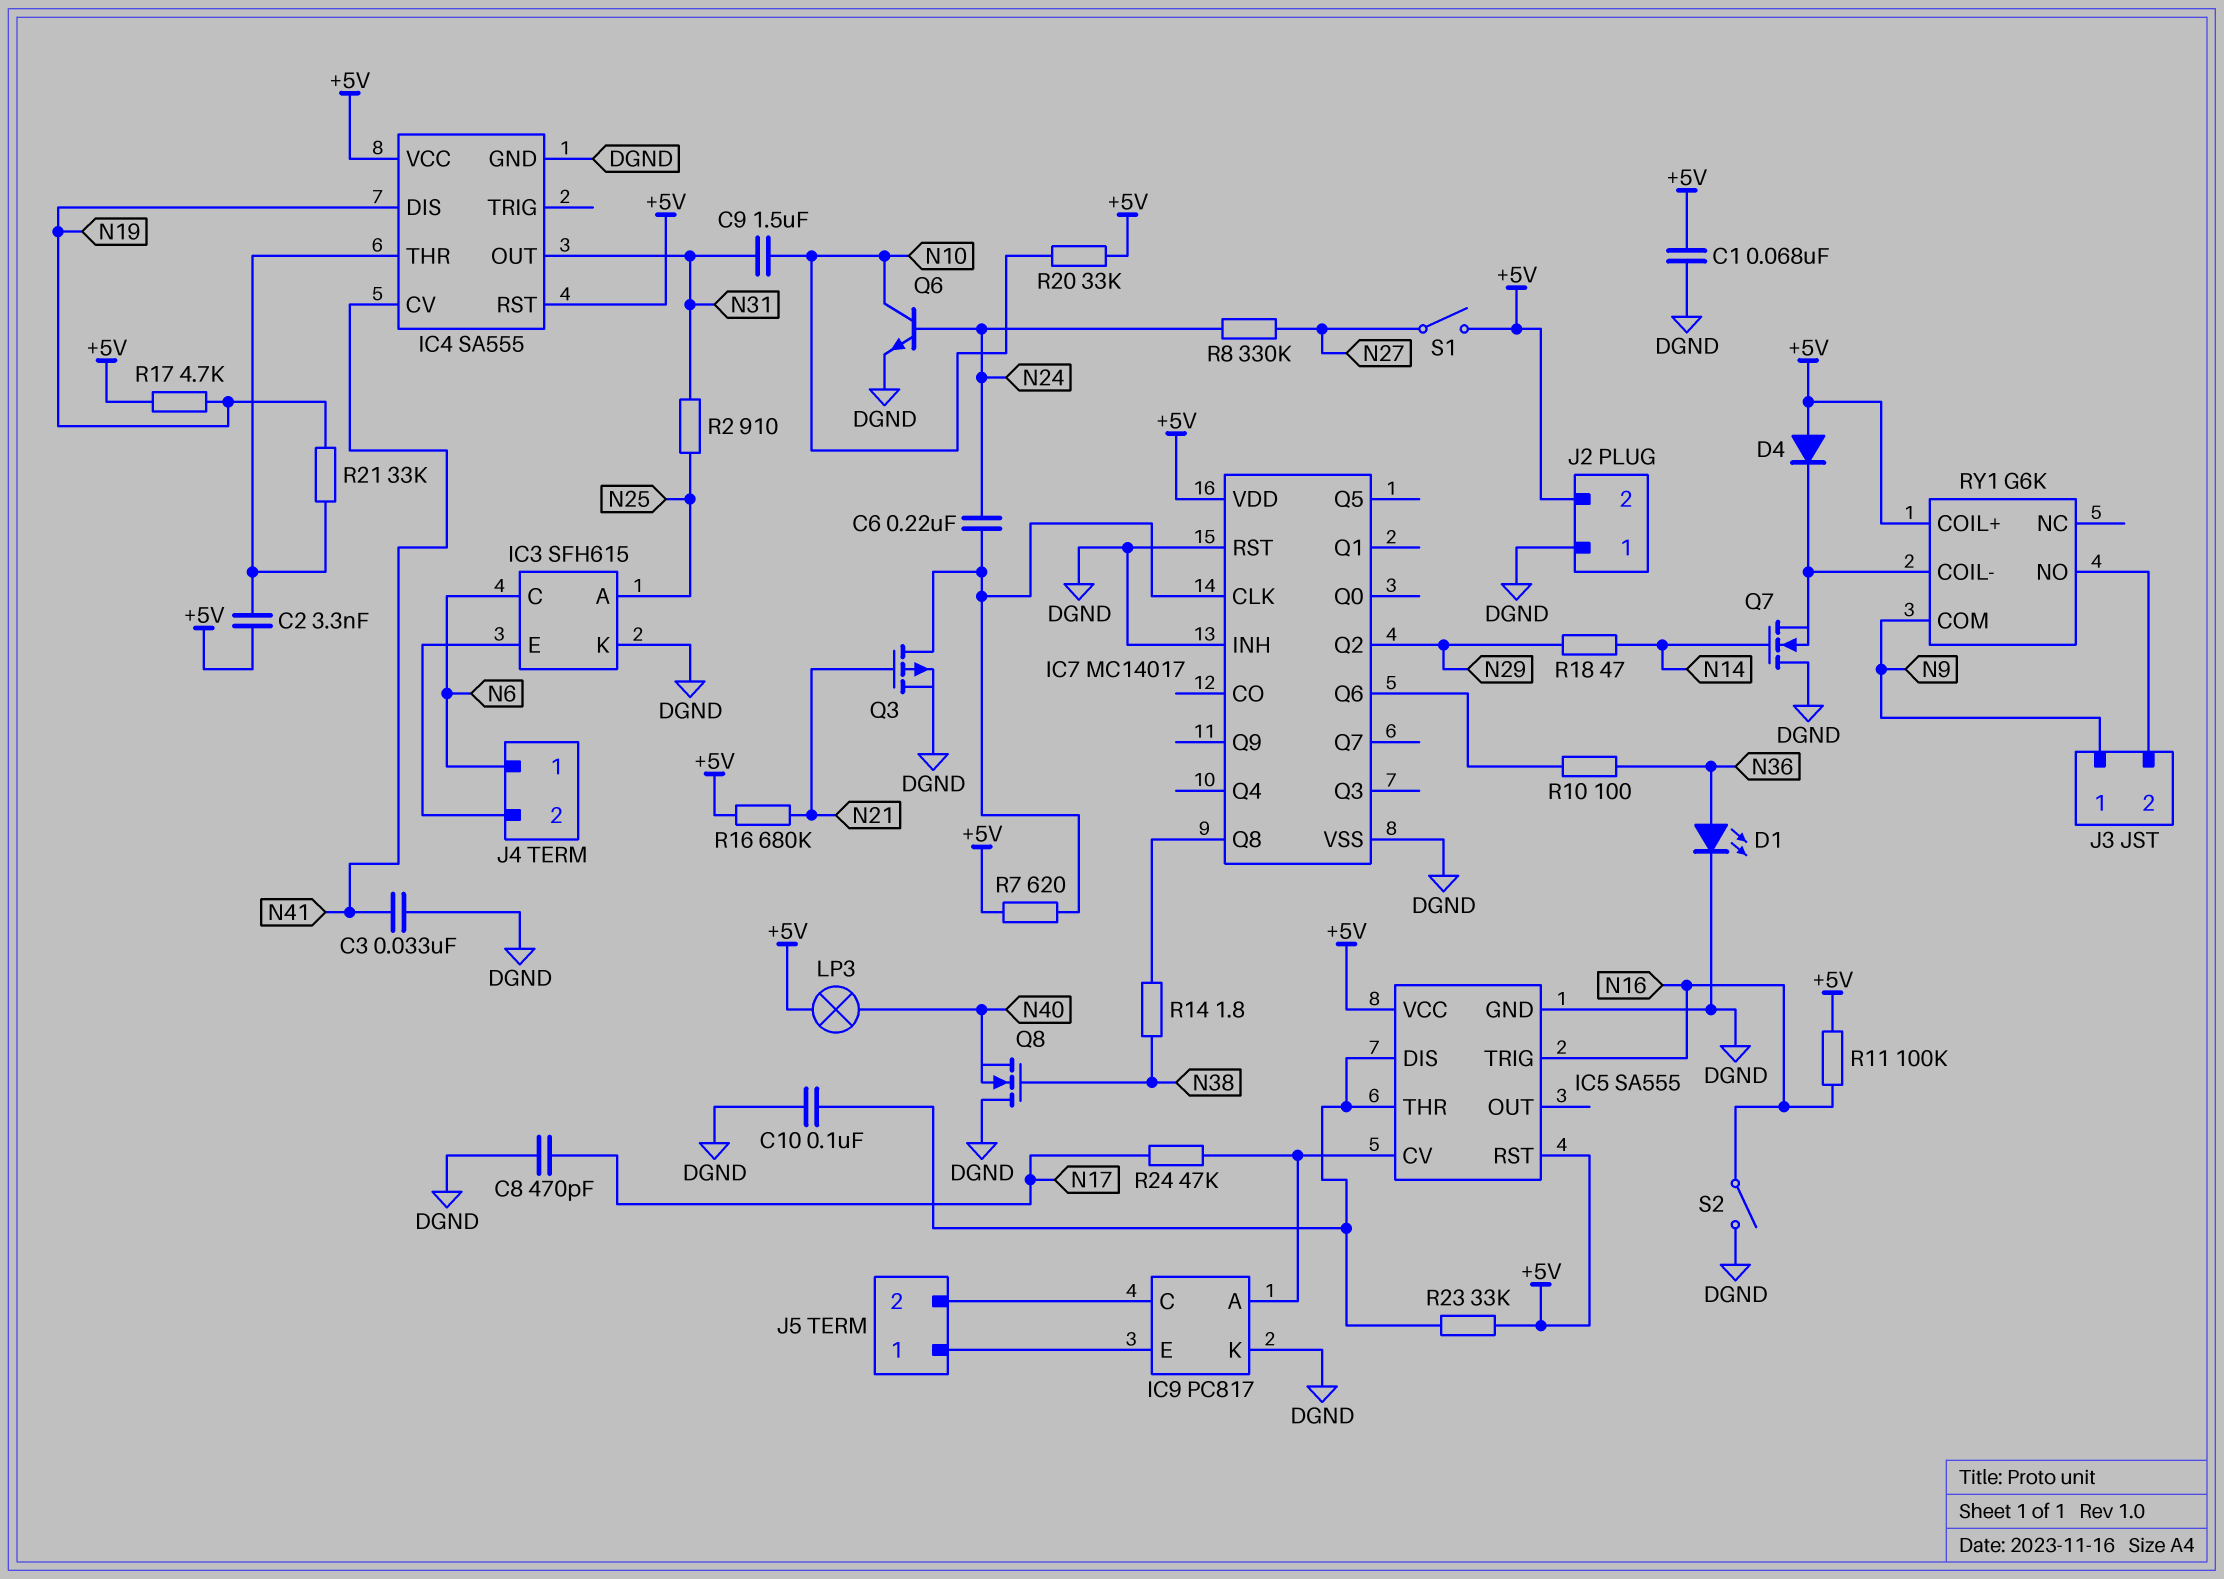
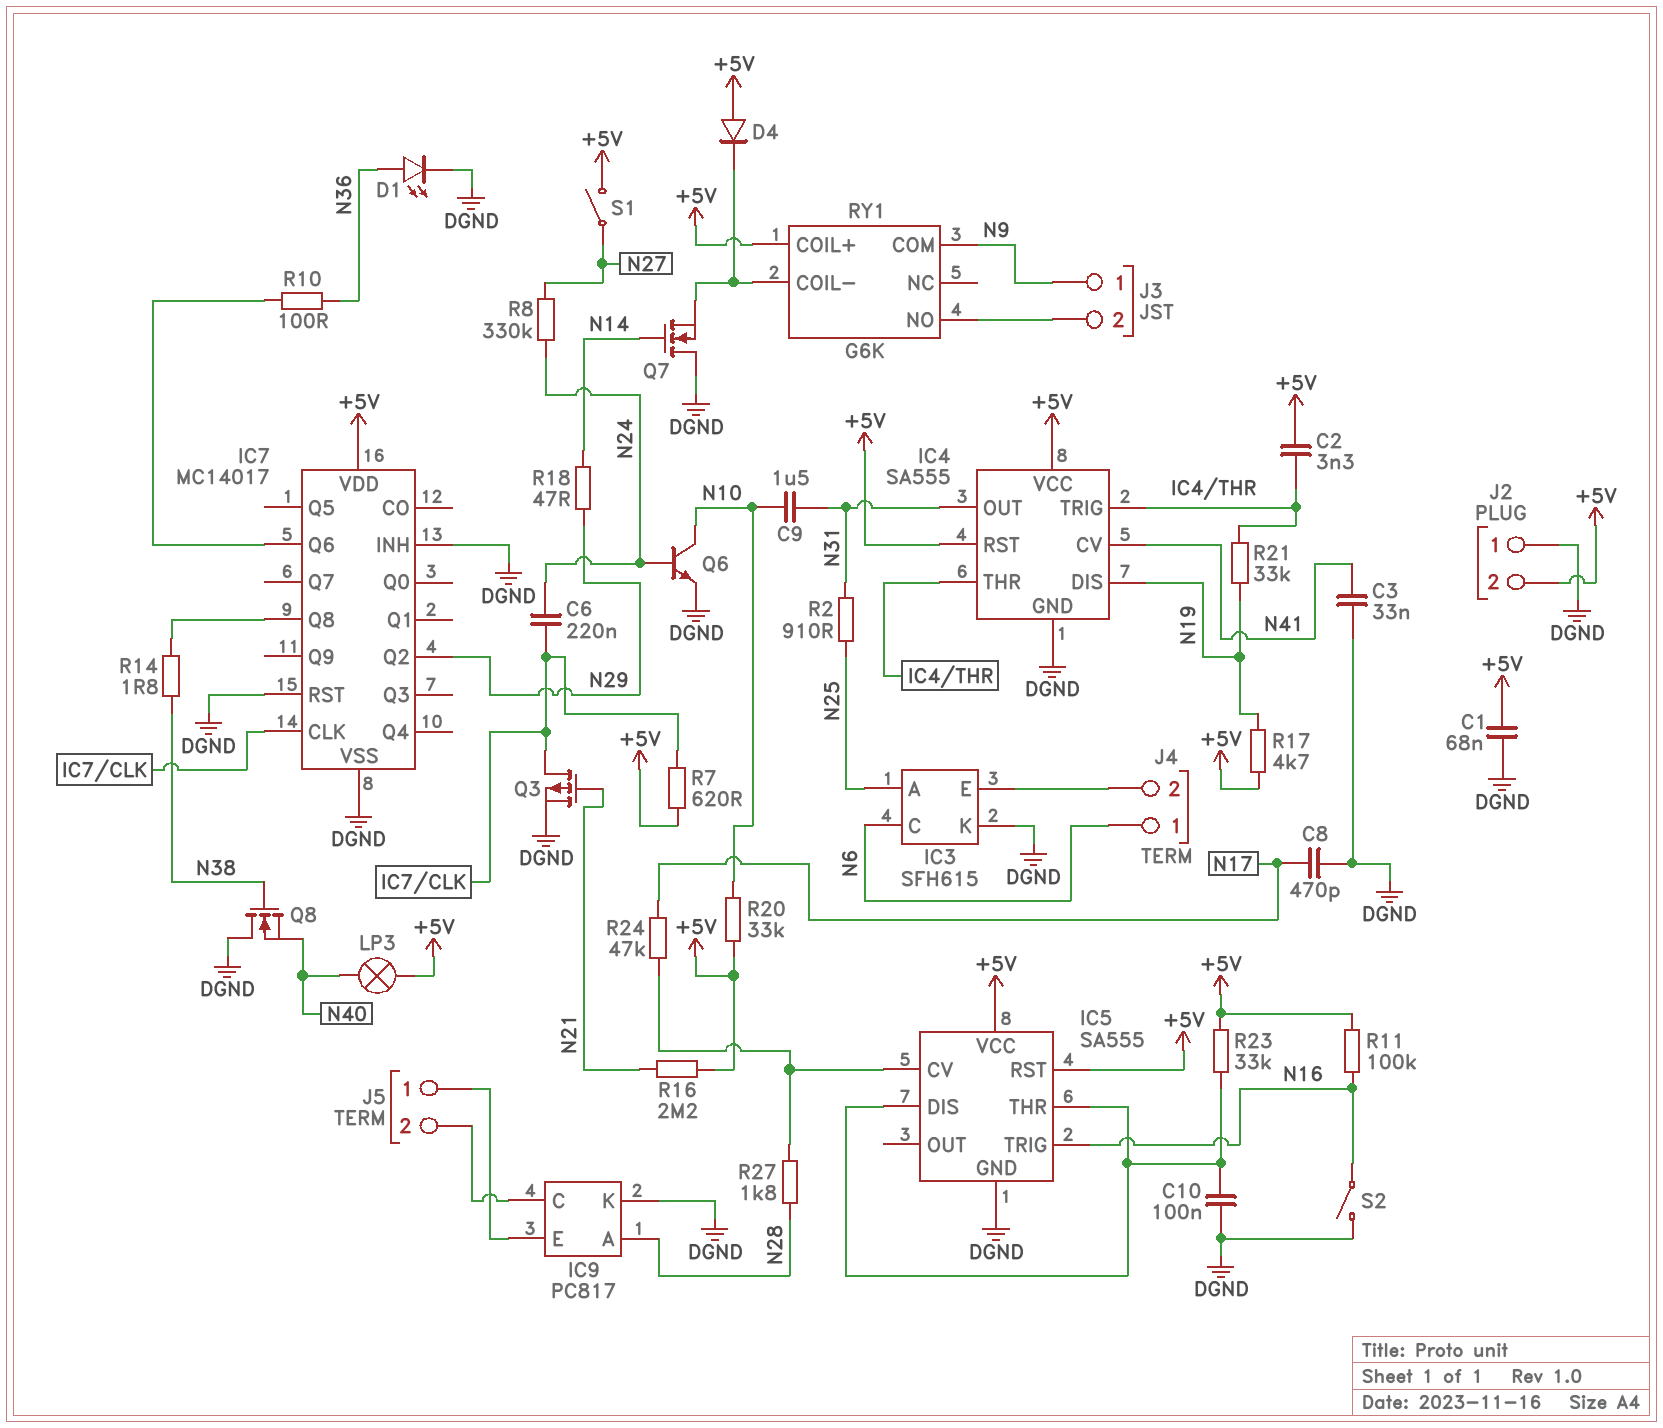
IC4 pin TRIG: none -> IC4/THR
IC9 pin A: IC5/CV -> N28
R16: 680k (+5V, N21) -> 2.2M (+5V, N21)
R27: none -> 1.8k (IC5/CV, N28)

